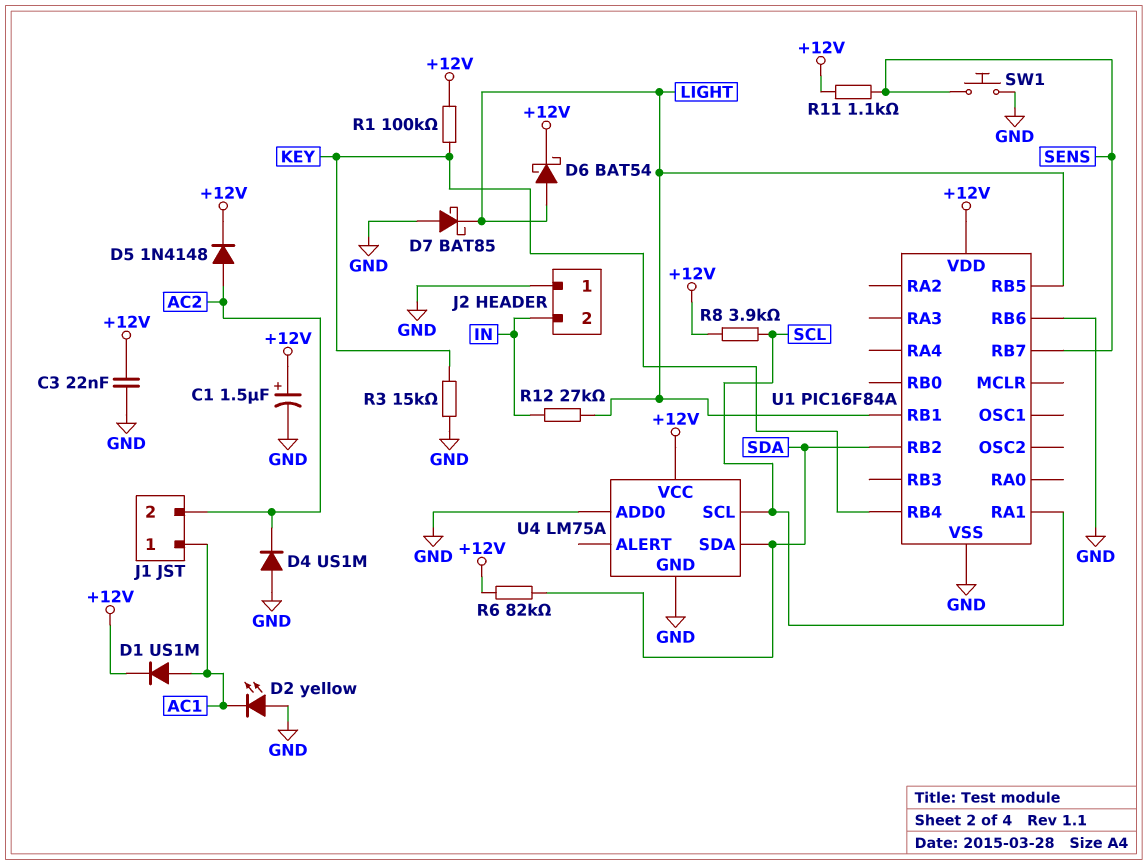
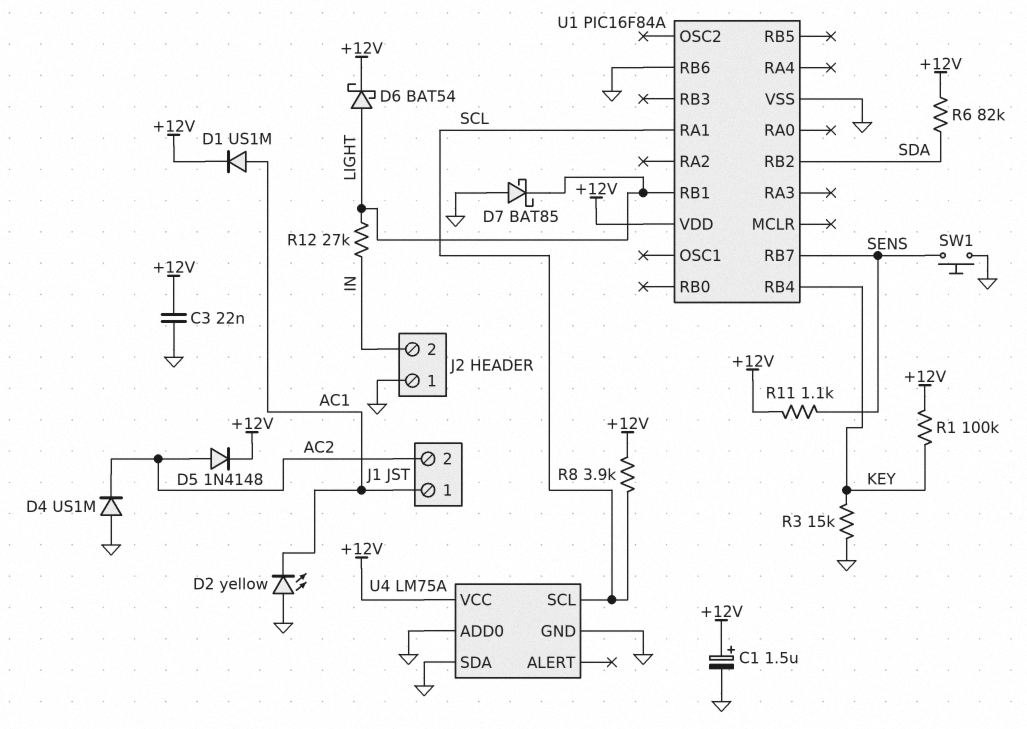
U1 pin RB5: LIGHT -> none
U4 pin SDA: SDA -> GND

